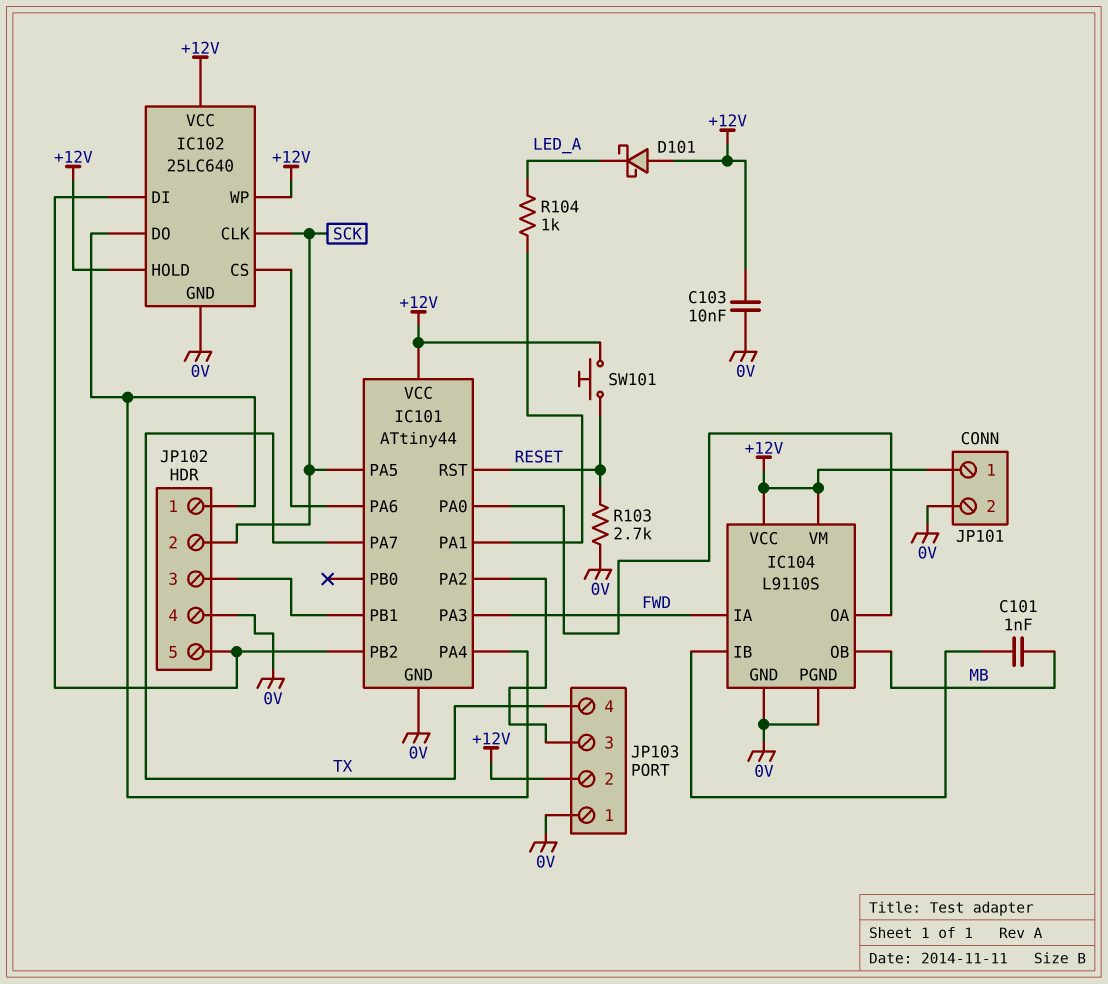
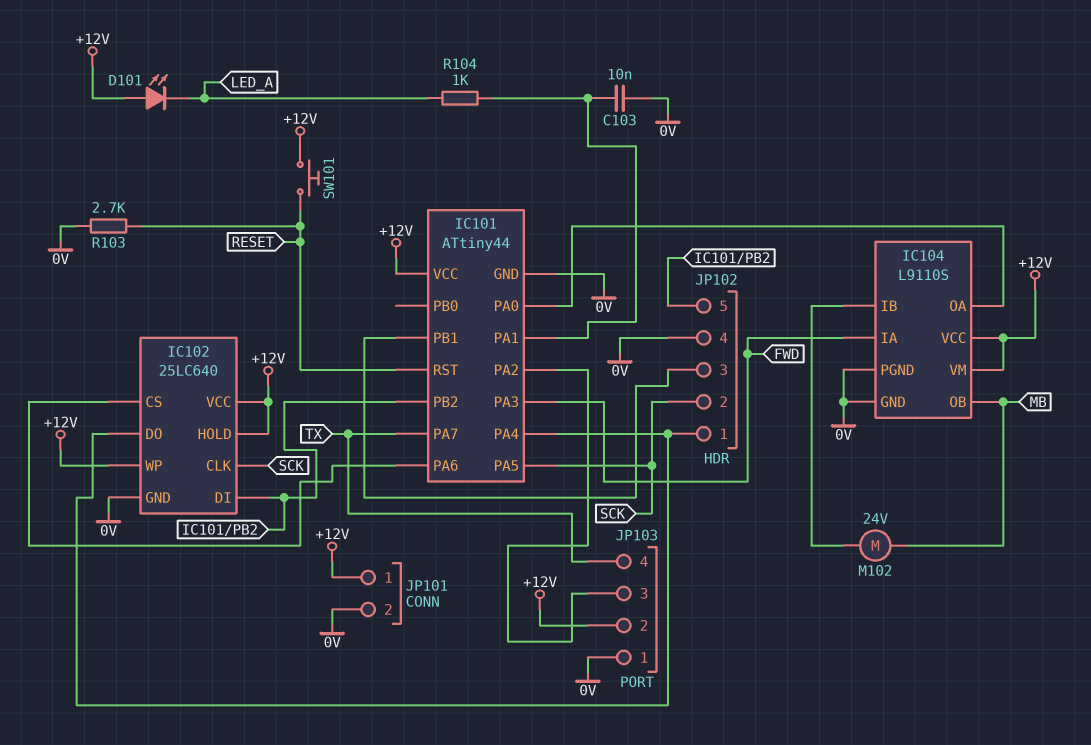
C101: 1nF (IC104/IB, MB) -> none
C103: 10nF (+12V, 0V) -> 10nF (0V, IC101/PA1)
D101: schottky (A +12V, K LED_A) -> LED (A +12V, K LED_A)
M102: none -> motor 24V (IC104/IB, MB)

